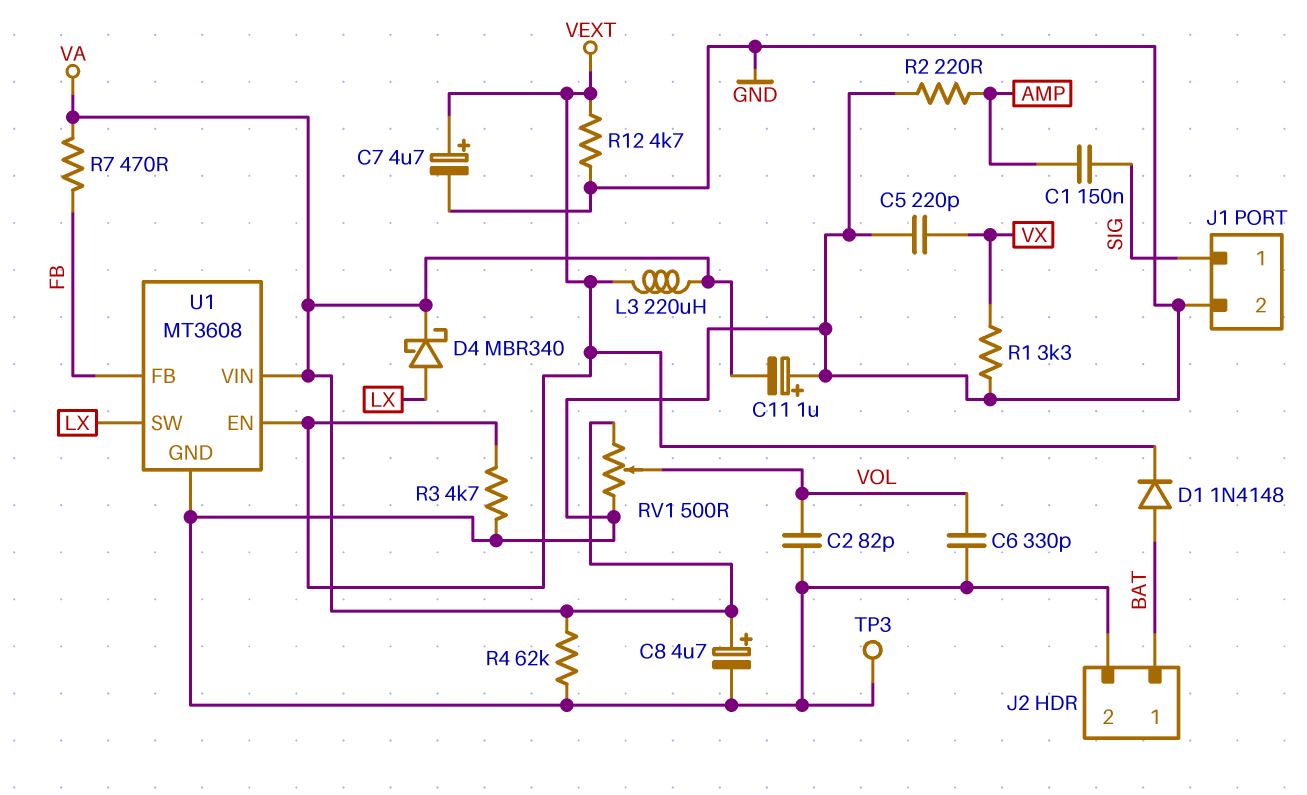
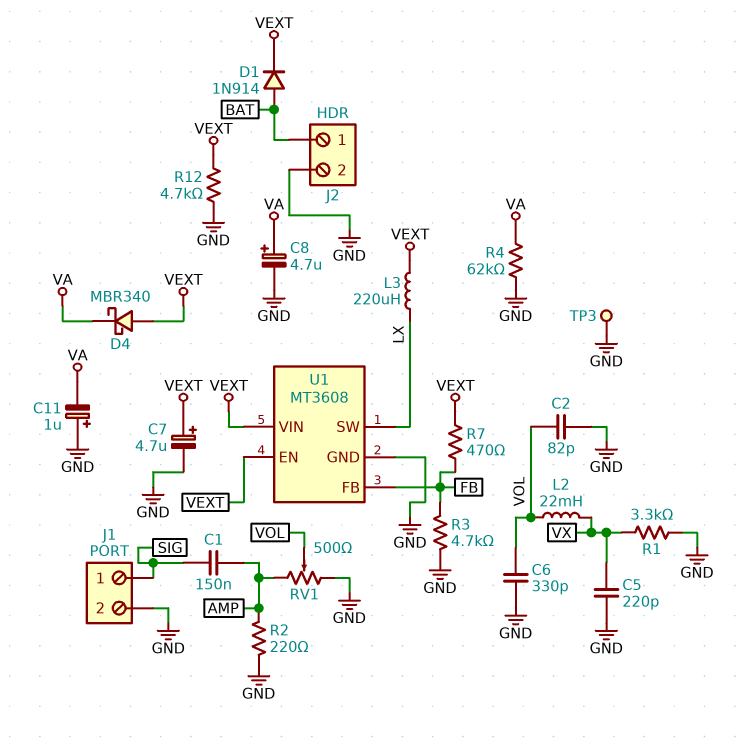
D1: diode 1N4148 (A BAT, K VEXT) -> diode 1N914 (A BAT, K VEXT)
D4: schottky MBR340 (A LX, K VA) -> schottky MBR340 (A VEXT, K VA)
L2: none -> 22mH (VOL, VX)
L3: 220uH (VA, VEXT) -> 220uH (LX, VEXT)
R3: 4.7k (GND, VEXT) -> 4.7k (FB, GND)
R7: 470 (FB, VA) -> 470 (FB, VEXT)
RV1: 500 (GND, VA, wiper VOL) -> 500 (AMP, GND, wiper VOL)
U1 pin VIN: VA -> VEXT

